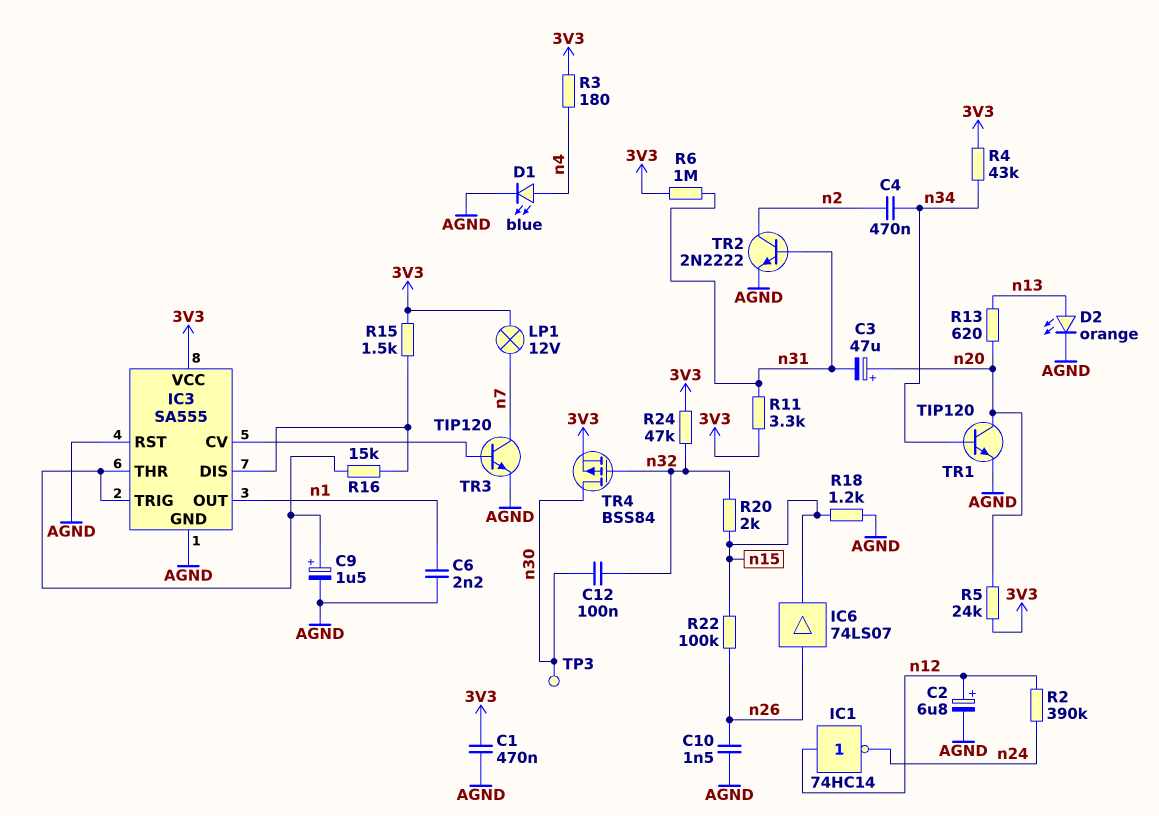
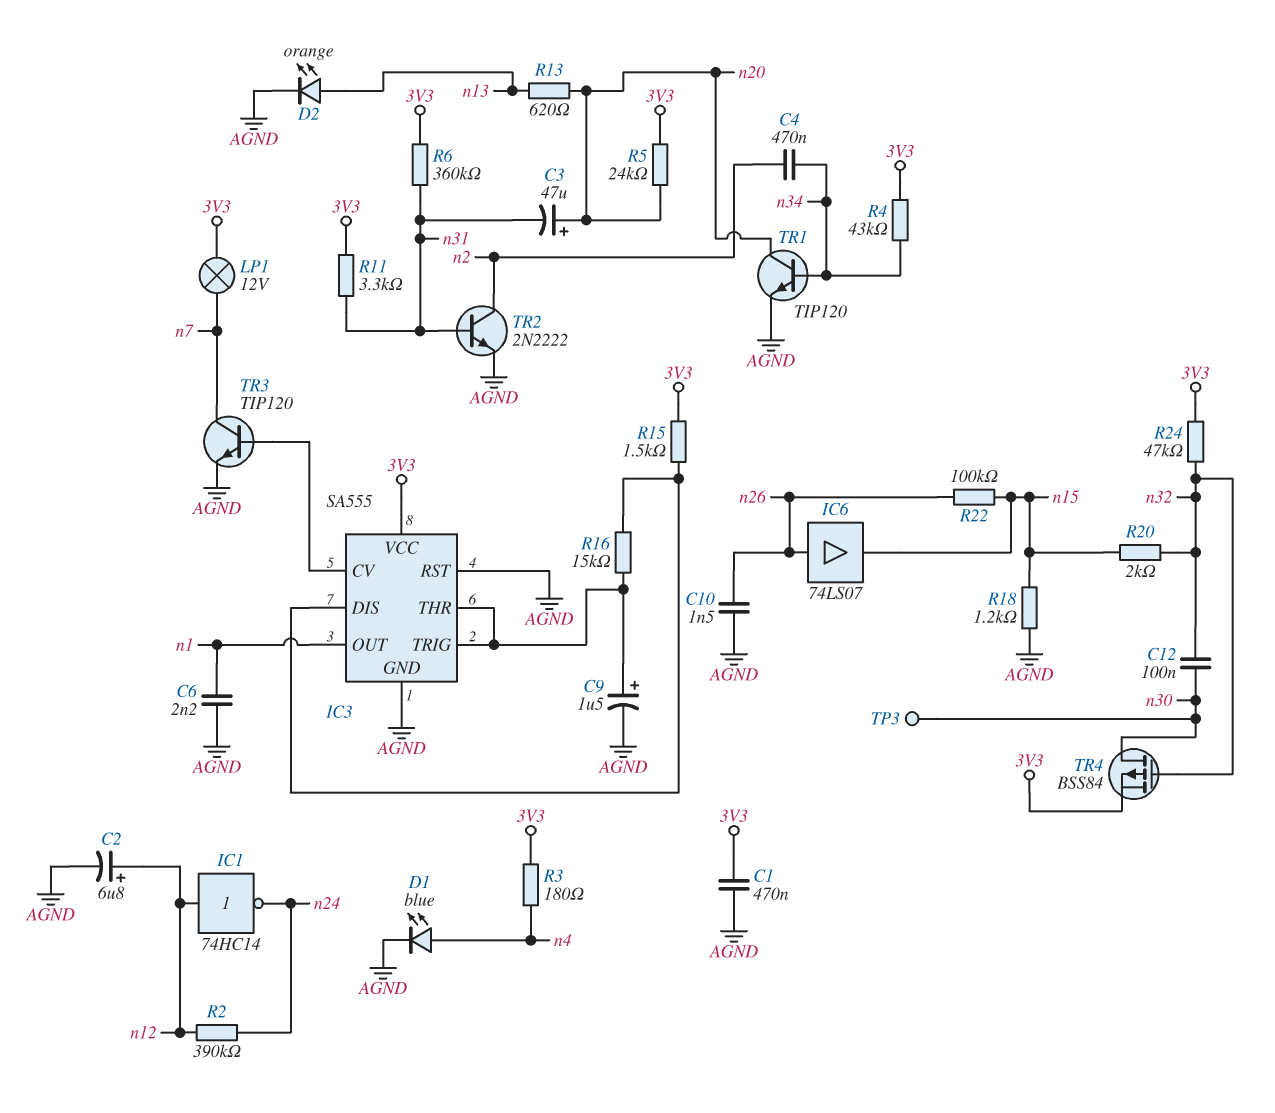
R6: 1M (3V3, n31) -> 360k (3V3, n31)

